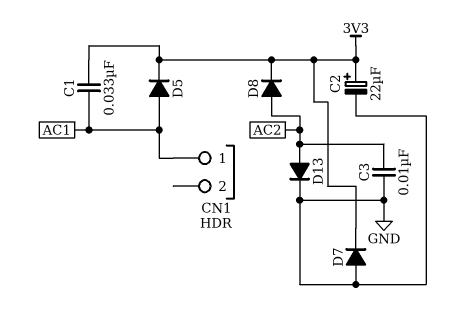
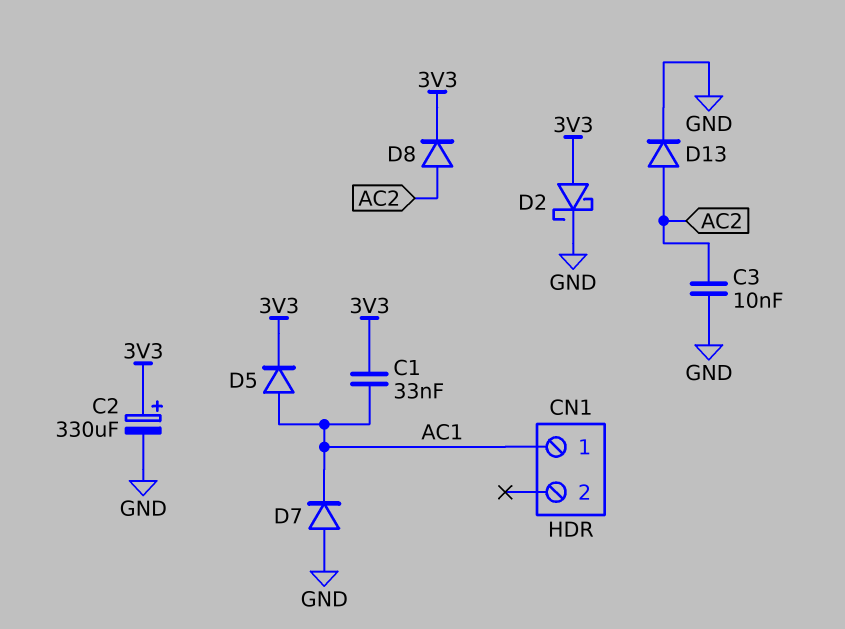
C2: 22uF (plus 3V3, minus GND) -> 330uF (plus 3V3, minus GND)
D2: none -> schottky (A 3V3, K GND)
D7: diode (A GND, K 3V3) -> diode (A GND, K AC1)

